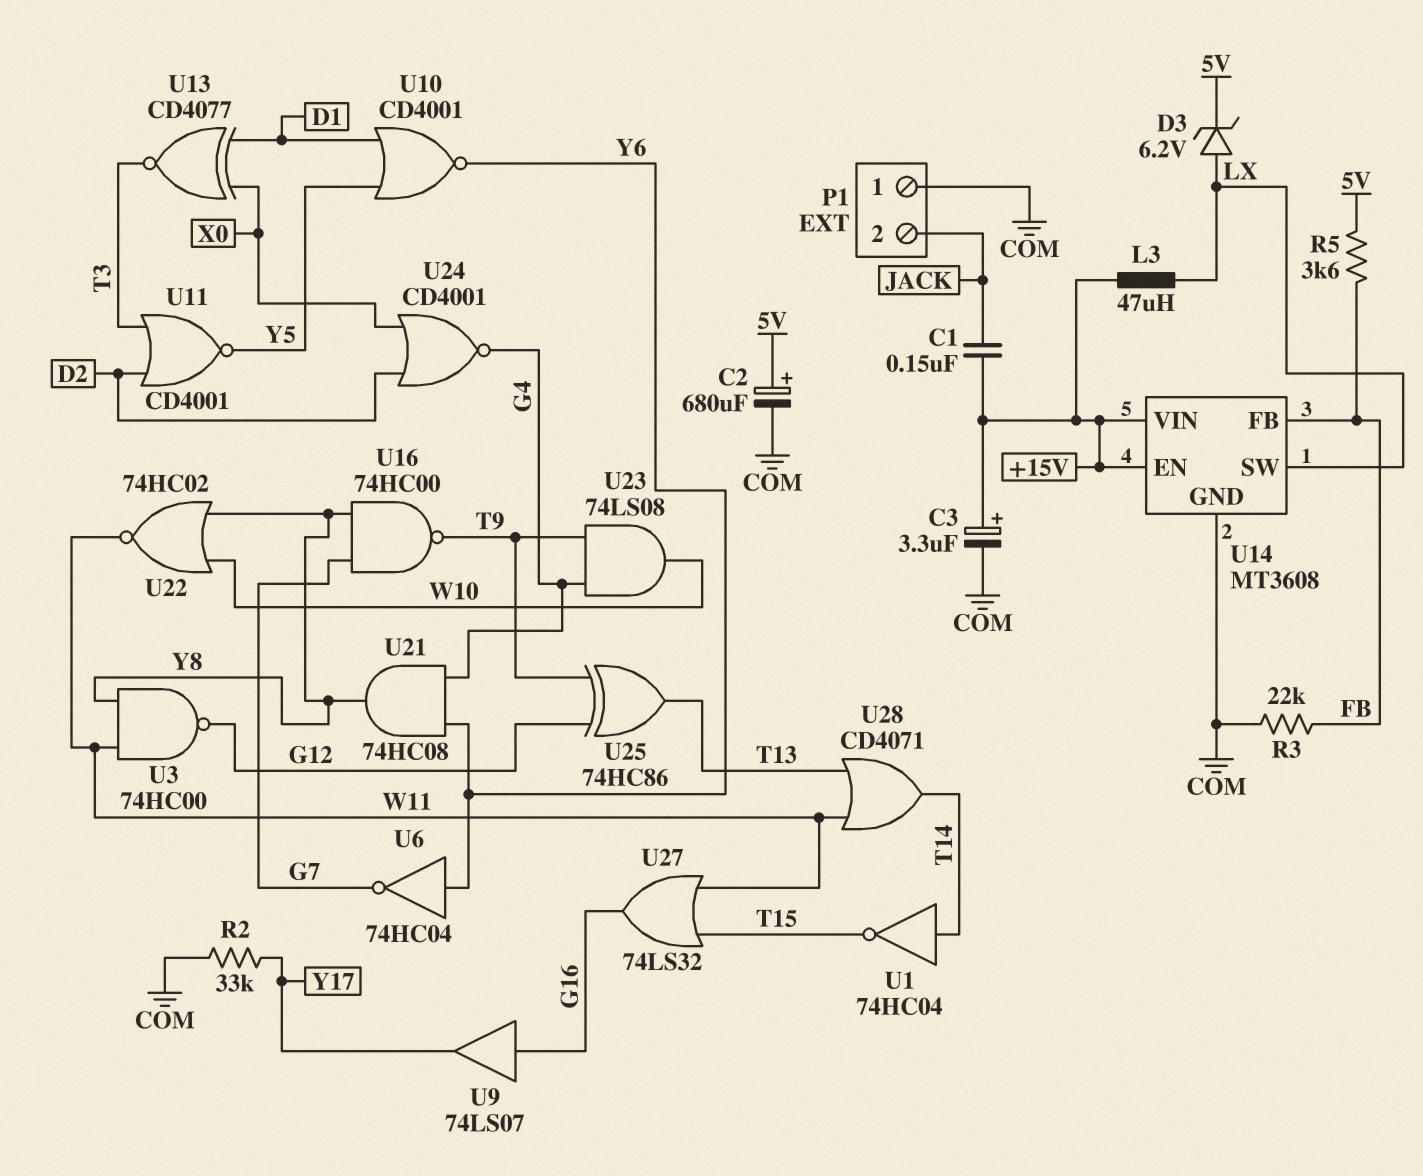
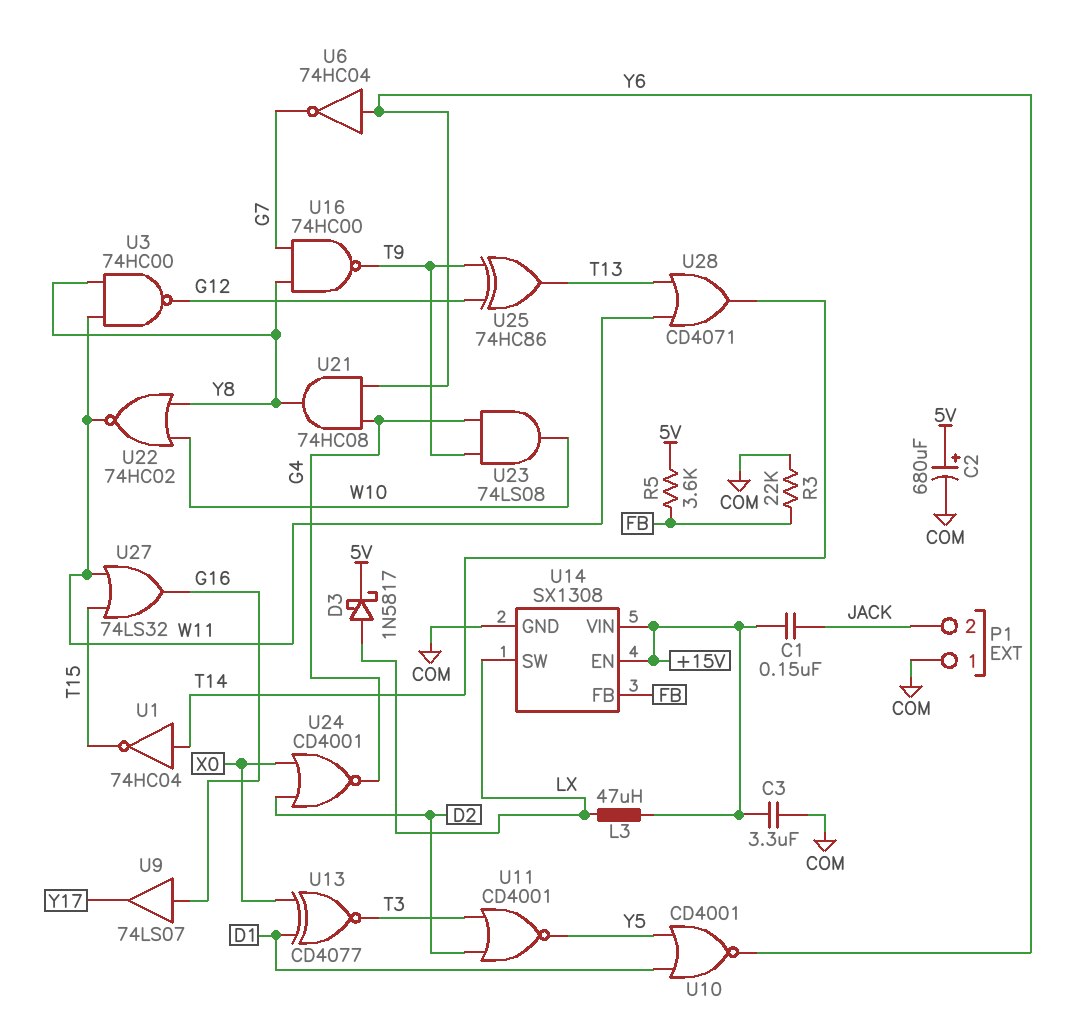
C3: 3.3uF (plus +15V, minus COM) -> 3.3uF (+15V, COM)
D3: zener 6.2V (A LX, K 5V) -> schottky 1N5817 (A LX, K 5V)
R2: 33k (COM, Y17) -> none
U14: MT3608 -> SX1308

